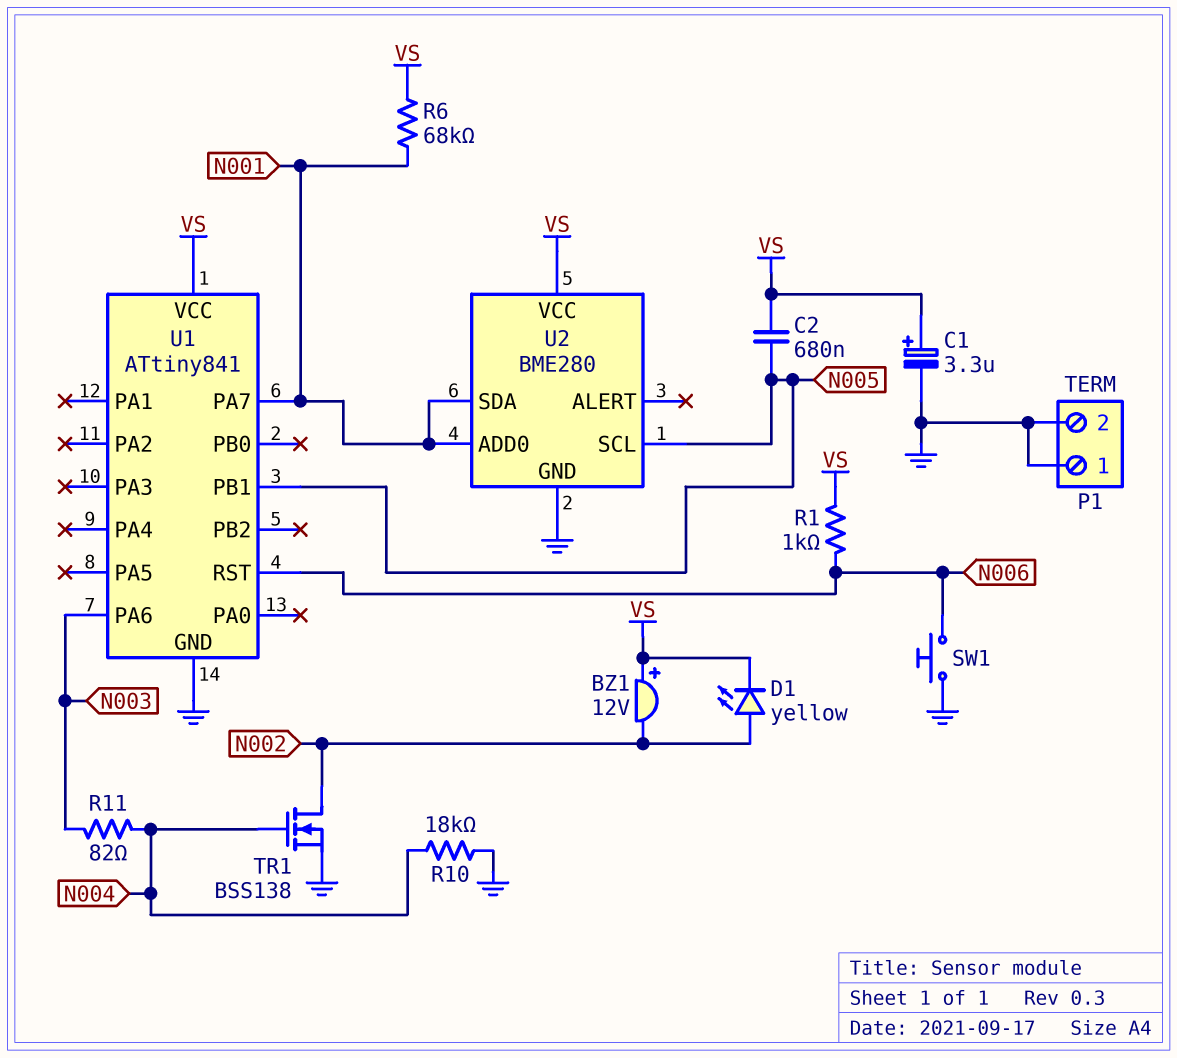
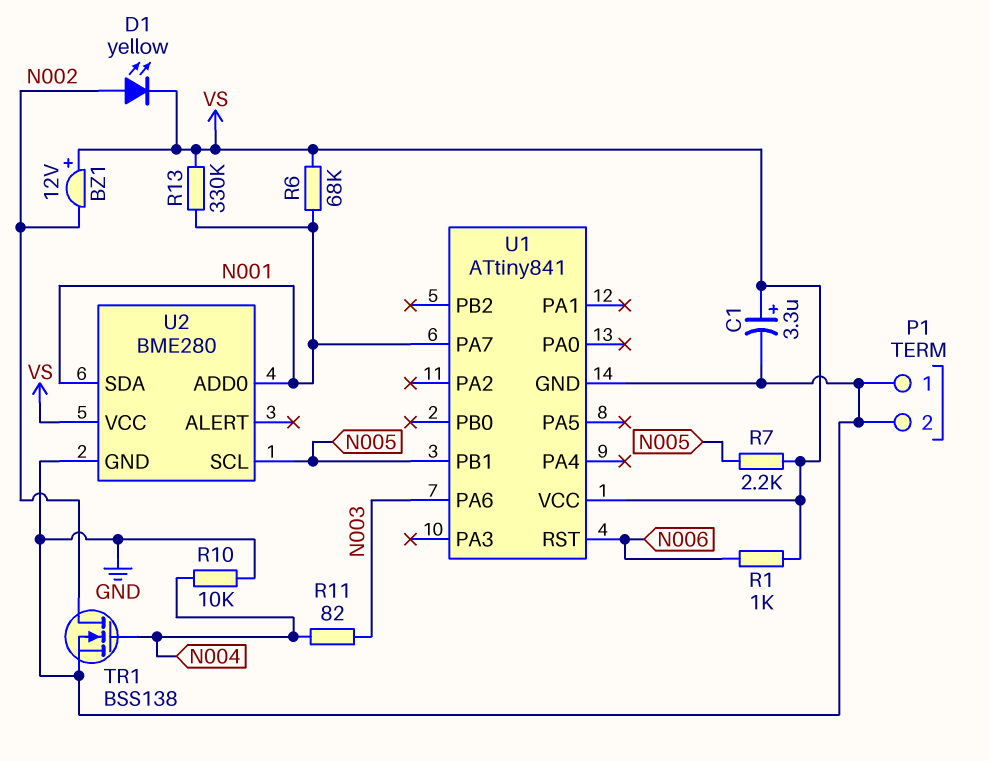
C2: 680nF (N005, VS) -> none
R7: none -> 2.2k (N005, VS)
R10: 18k (GND, N004) -> 10k (GND, N004)
R13: none -> 330k (N001, VS)
SW1: button (GND, N006) -> none

